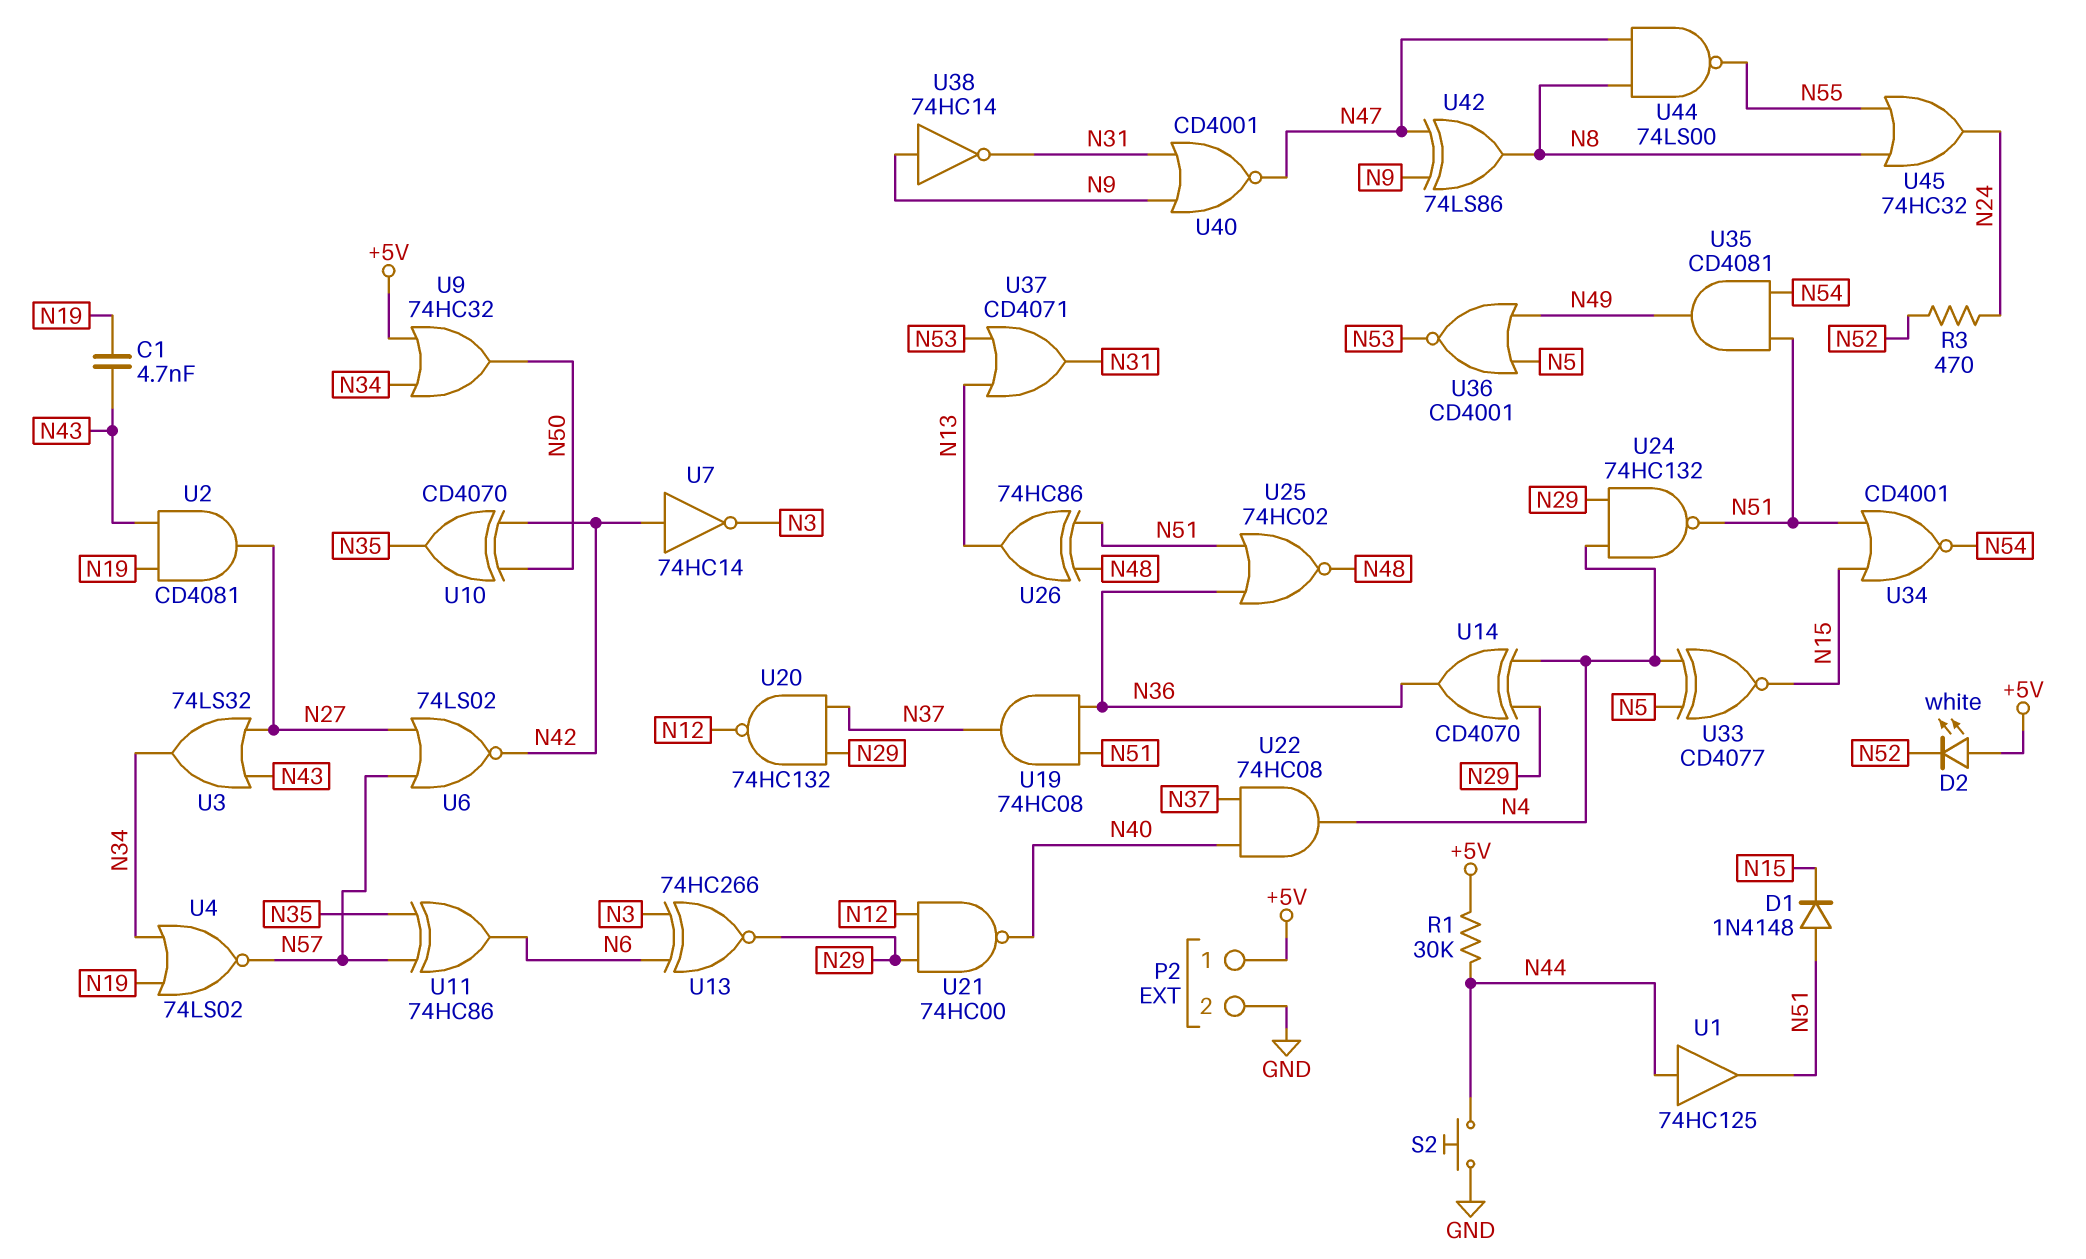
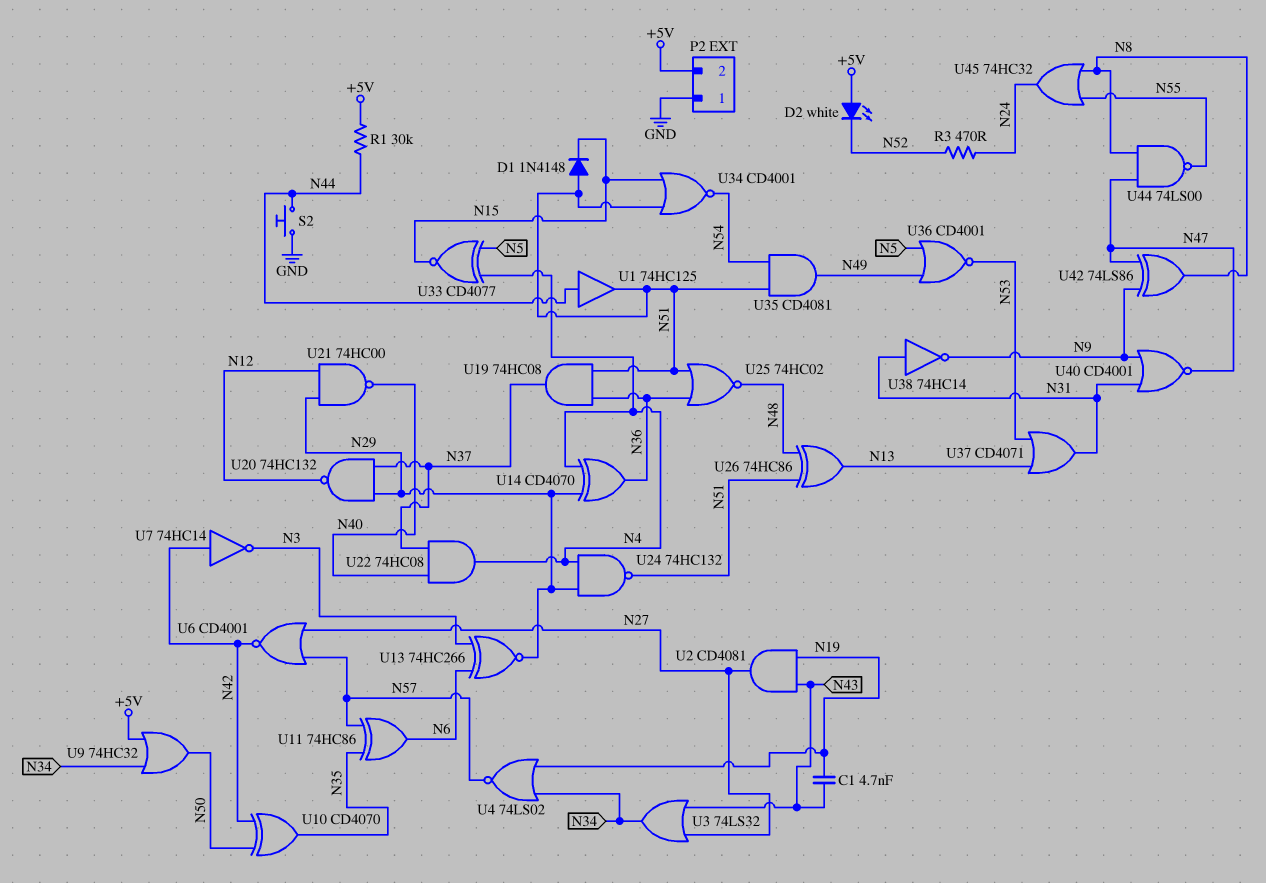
P2 pin 1: +5V -> GND
P2 pin 2: GND -> +5V
U6: NOR 74LS02 (in N27, in N57, out N42) -> NOR CD4001 (in N27, in N57, out N42)
U38: NOT 74HC14 (in N9, out N31) -> NOT 74HC14 (in N31, out N9)

